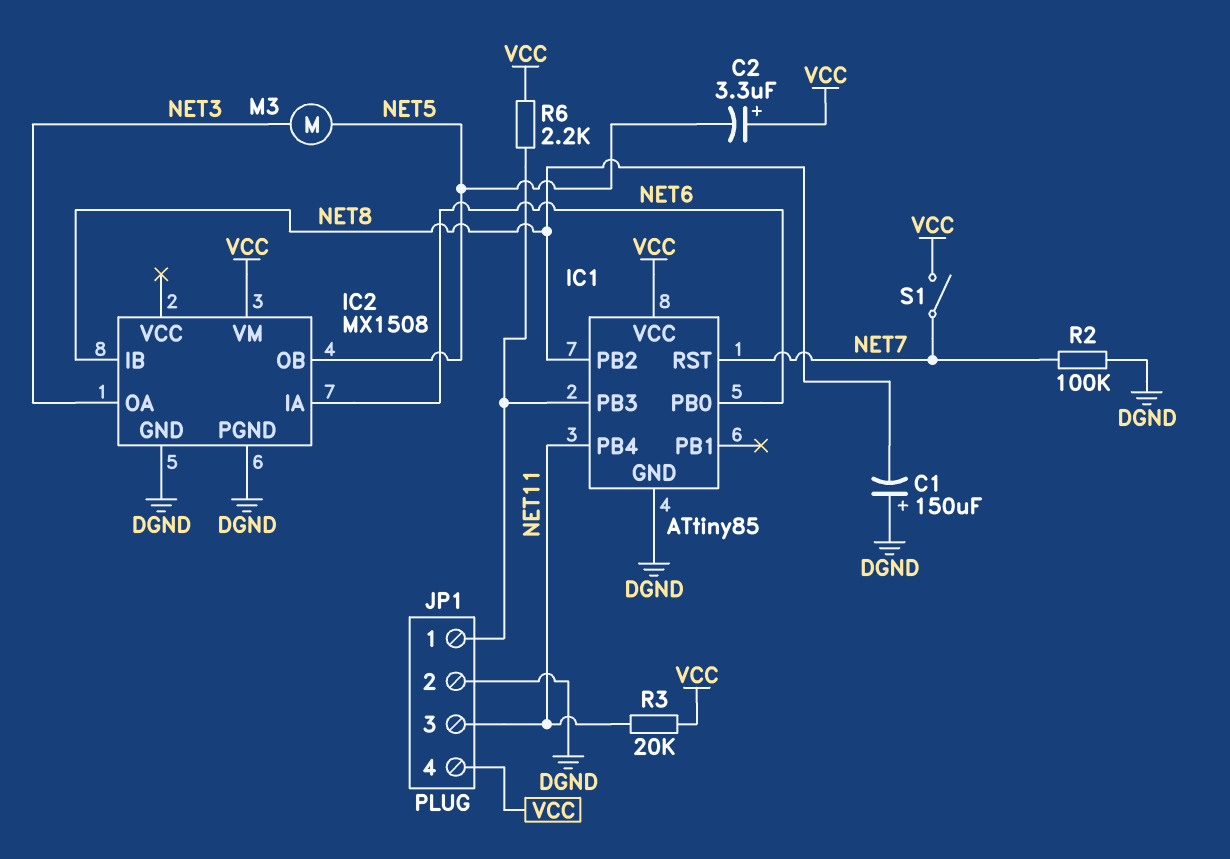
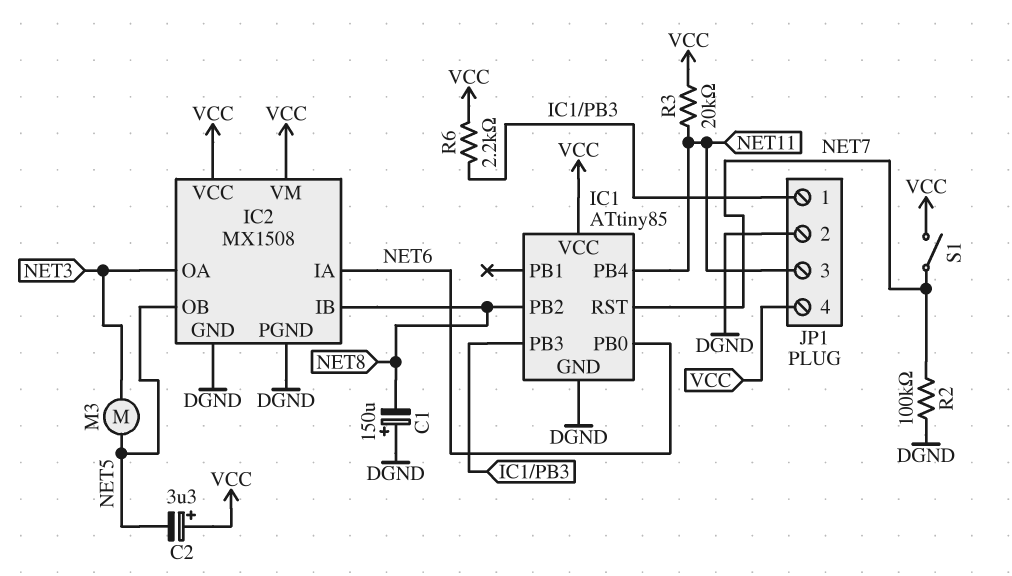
IC2 pin VCC: none -> VCC

